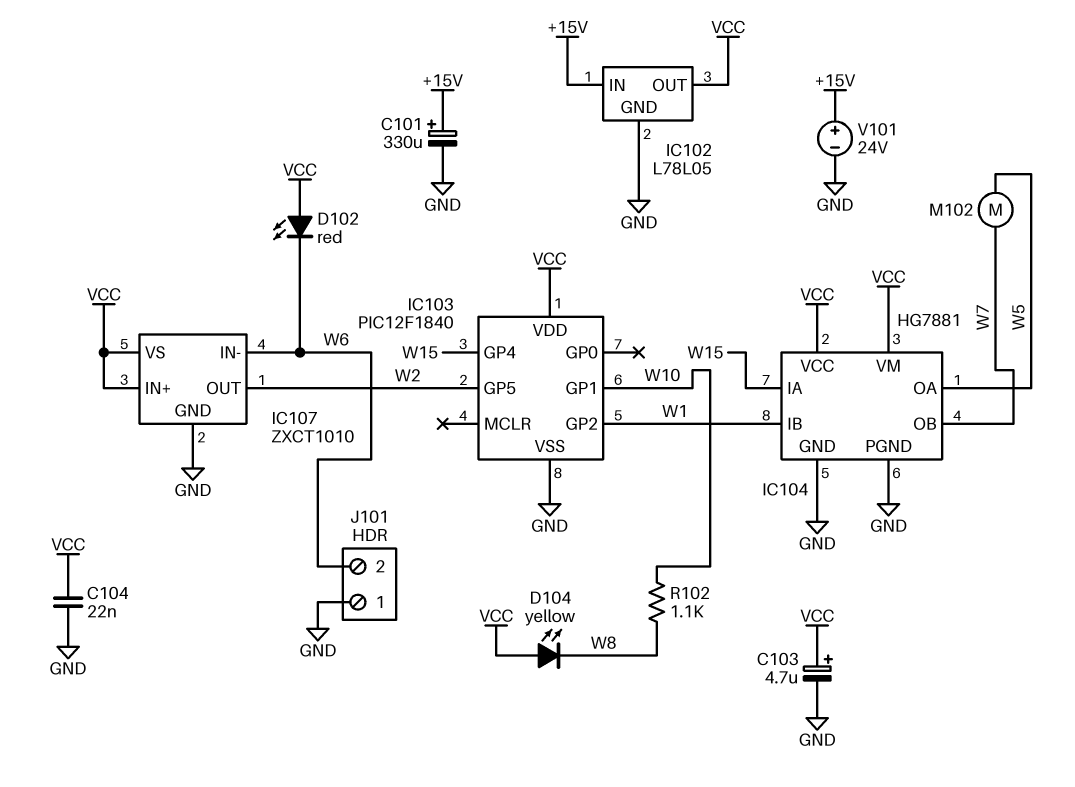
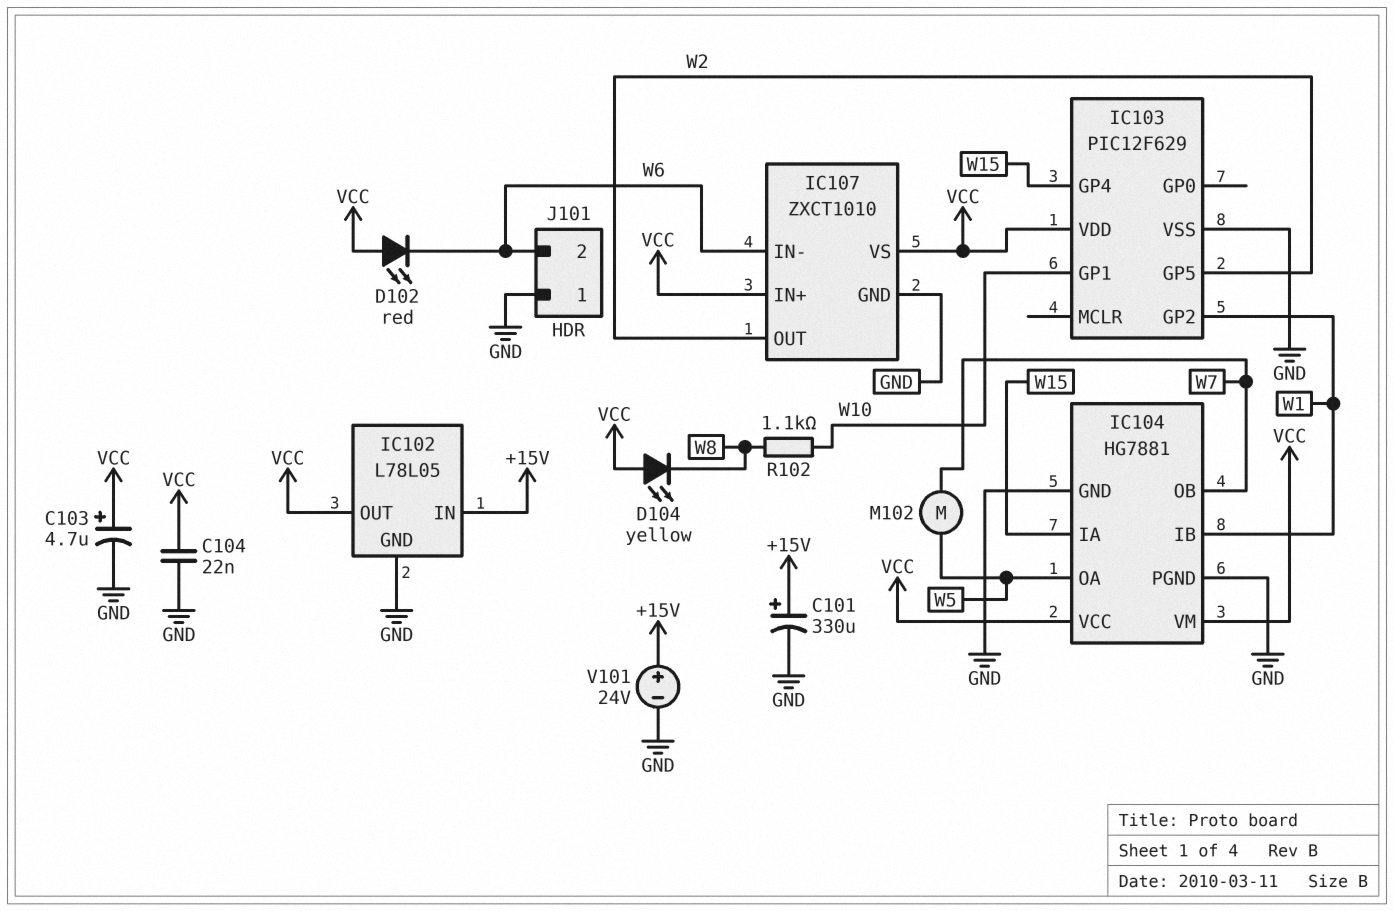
IC103: PIC12F1840 -> PIC12F629

